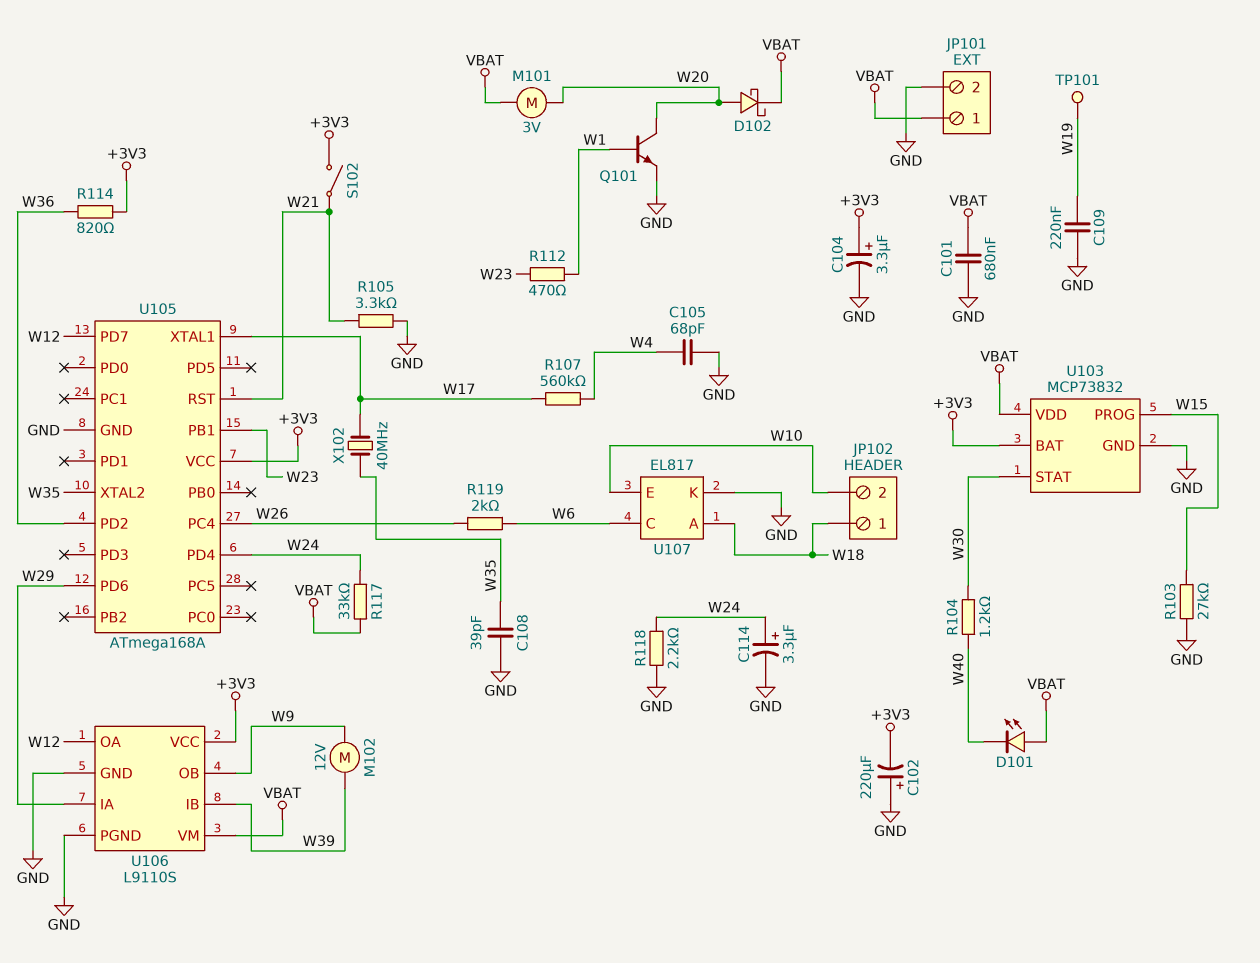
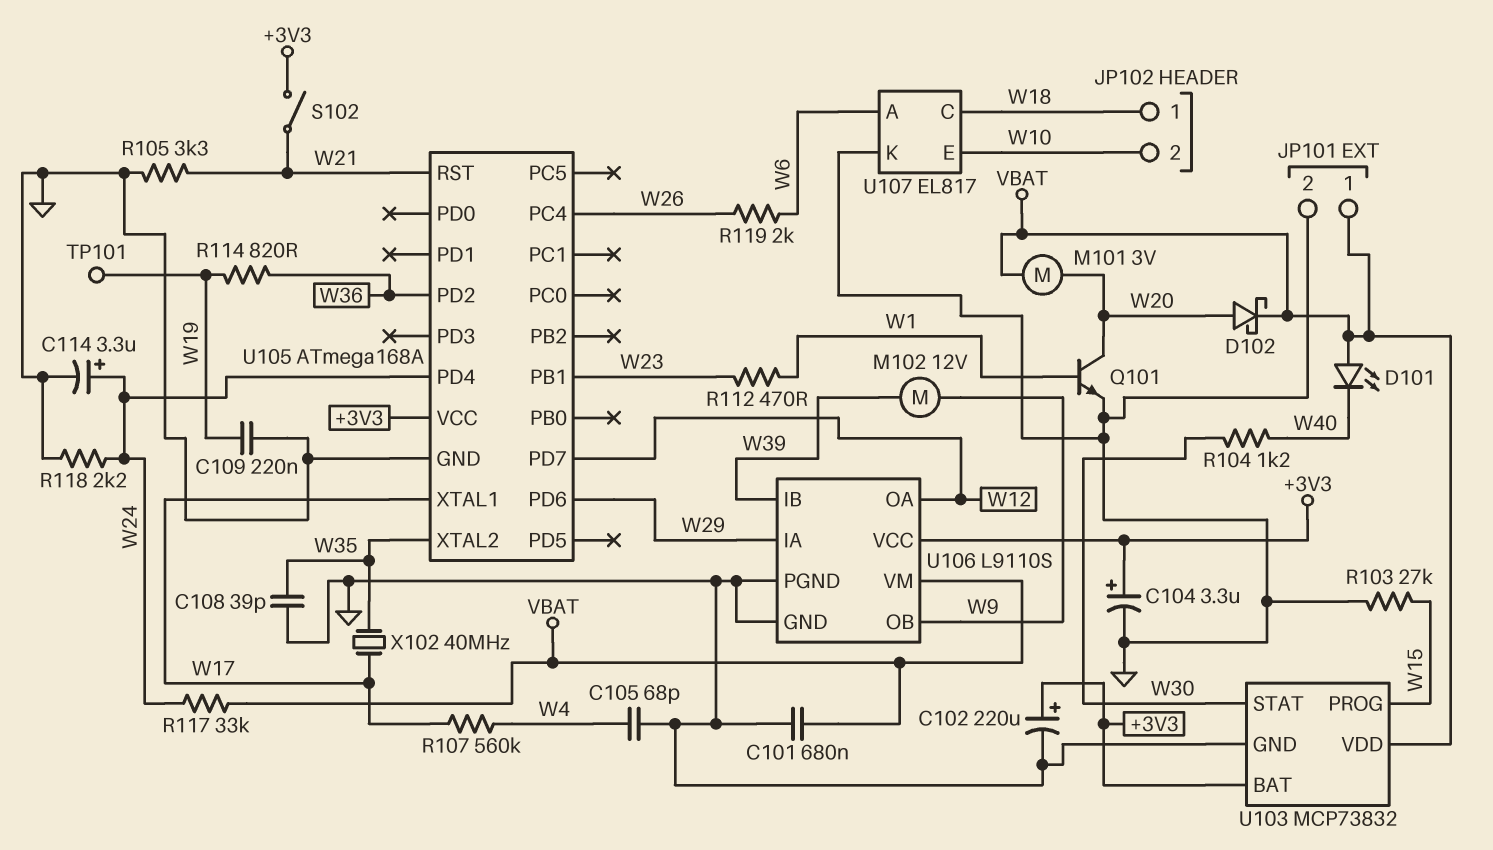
C102: 220uF (plus GND, minus +3V3) -> 220uF (plus +3V3, minus GND)
R114: 820 (+3V3, W36) -> 820 (W19, W36)
U107 pin A: W18 -> W6
U107 pin C: W6 -> W18

